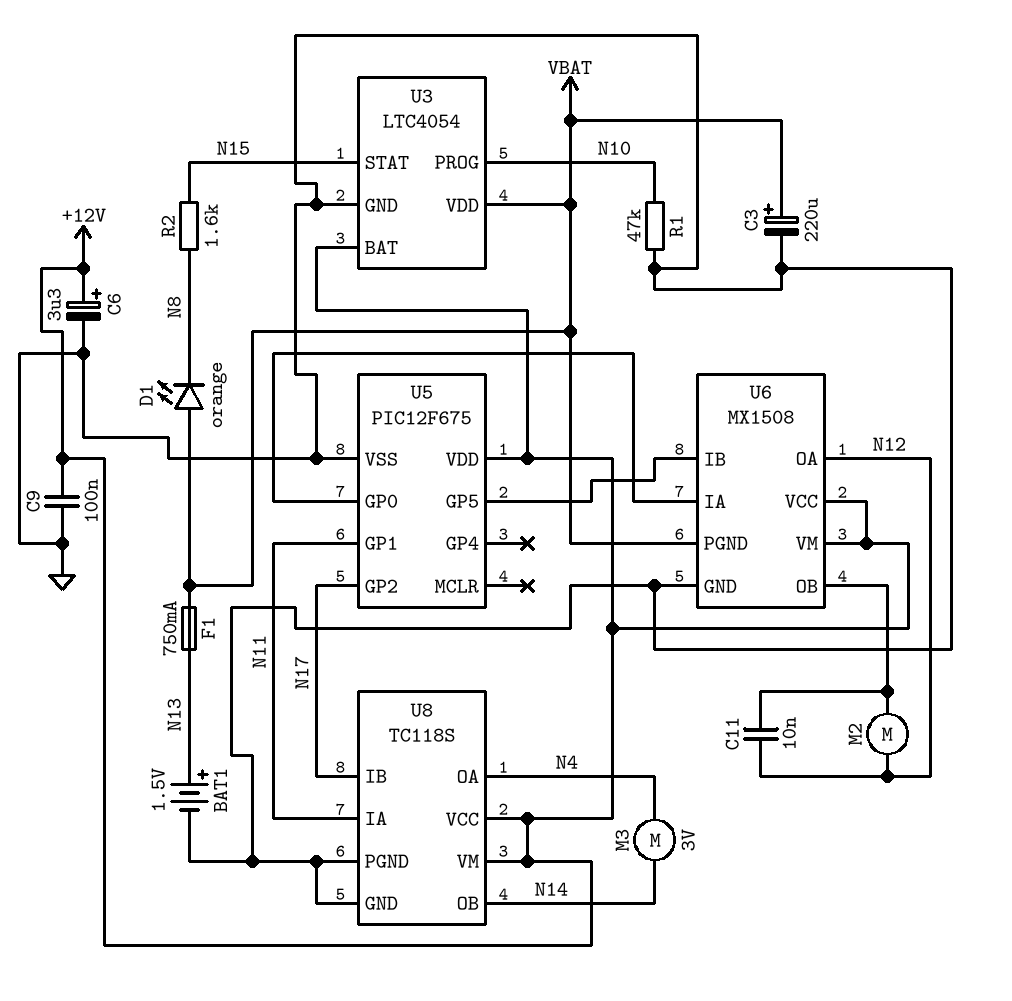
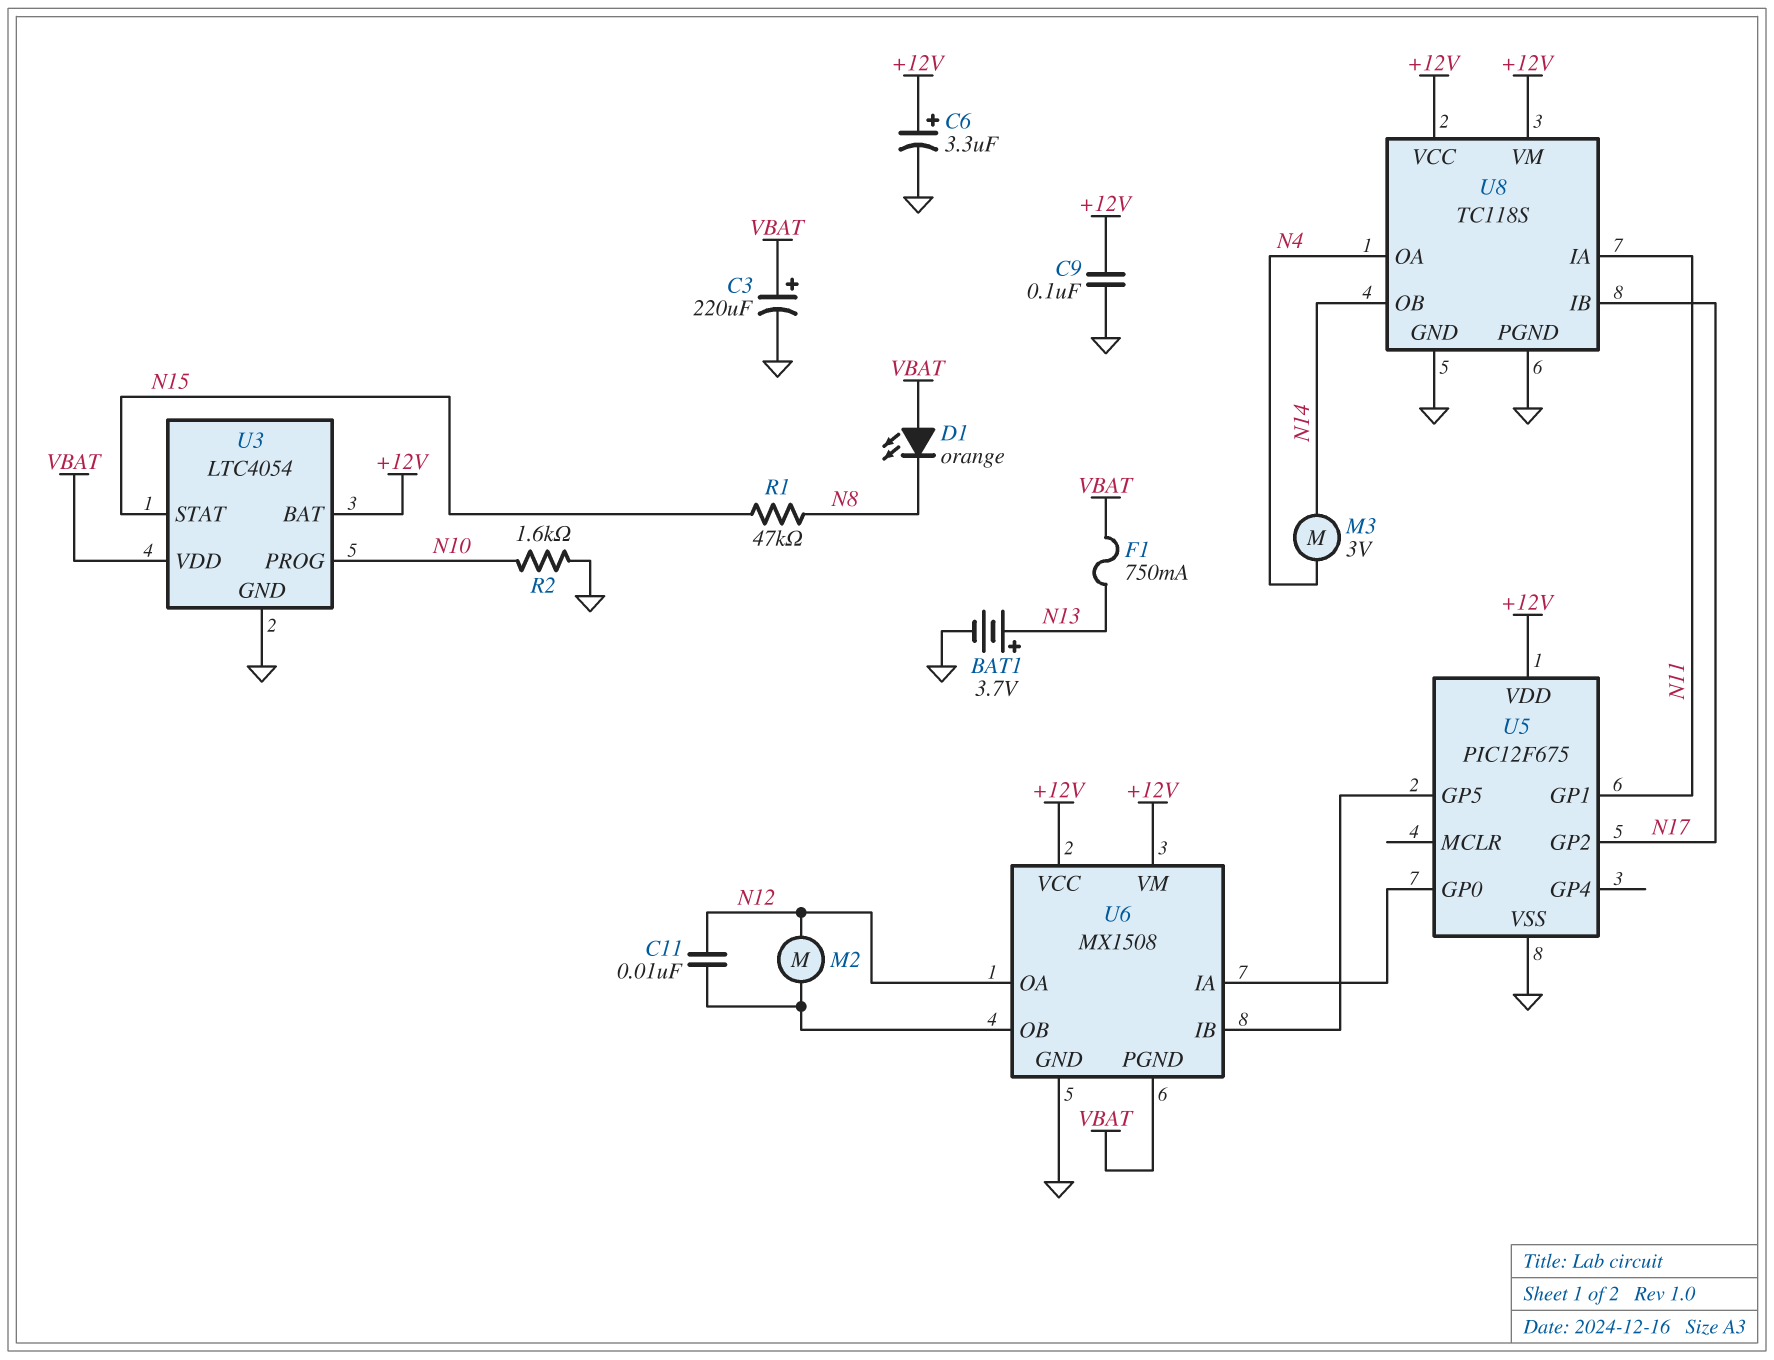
BAT1: 1.5V (plus N13, minus GND) -> 3.7V (plus N13, minus GND)
R1: 47k (GND, N10) -> 47k (N8, N15)
R2: 1.6k (N8, N15) -> 1.6k (GND, N10)

